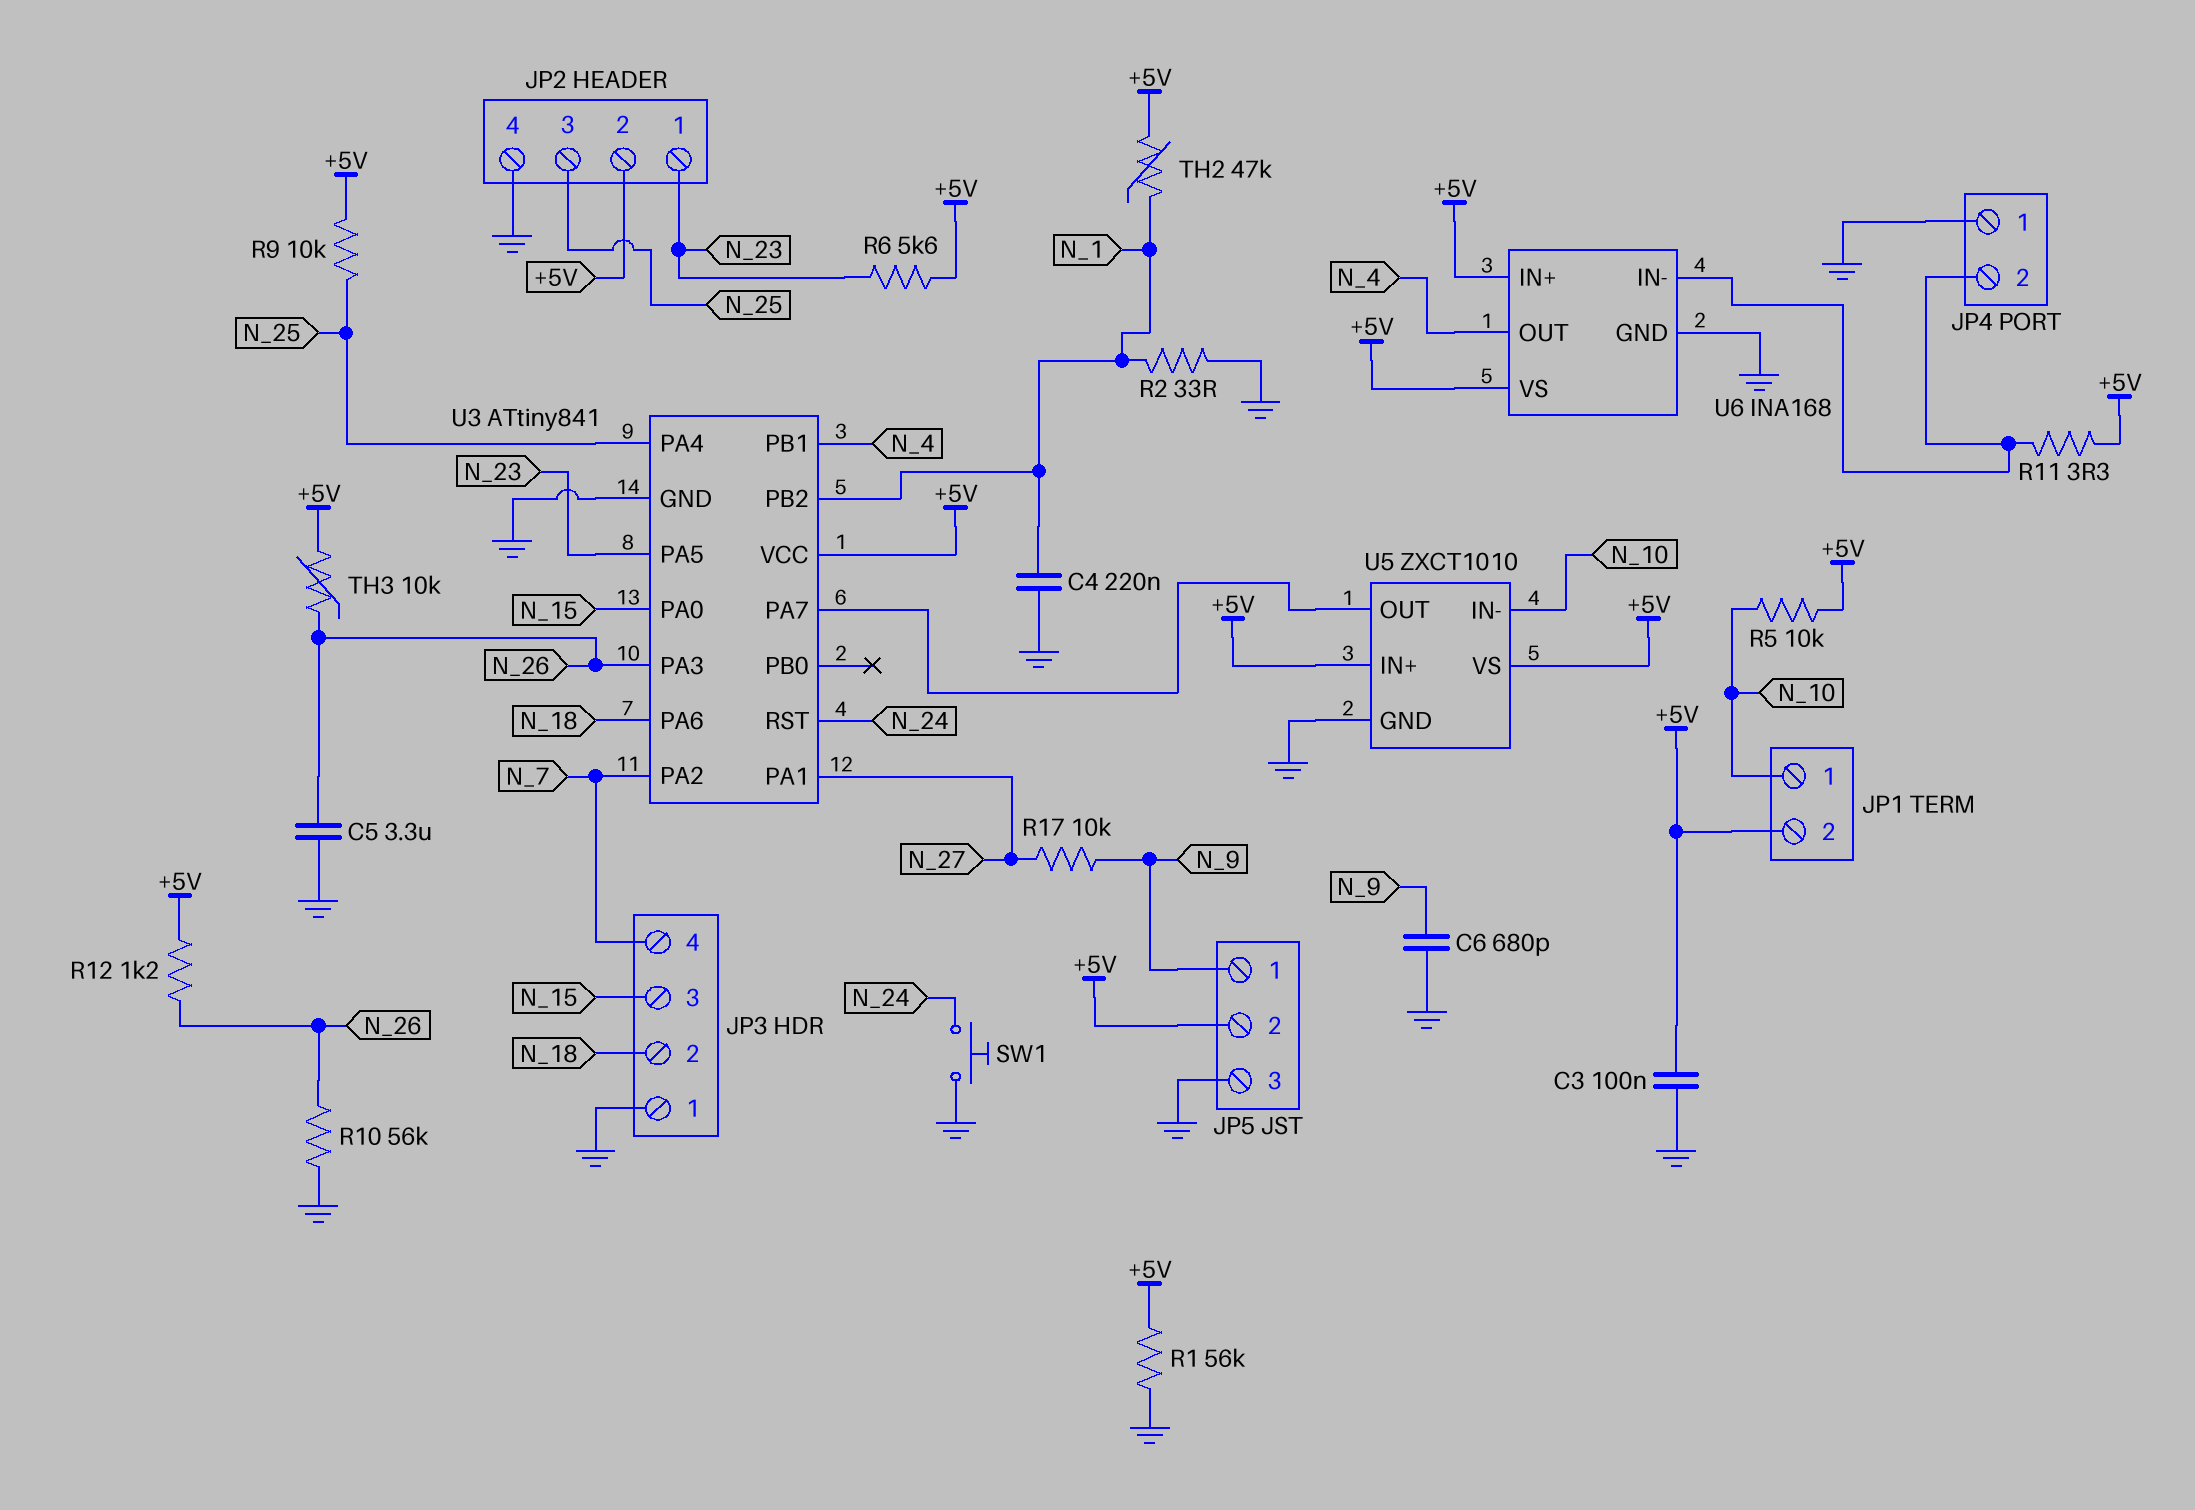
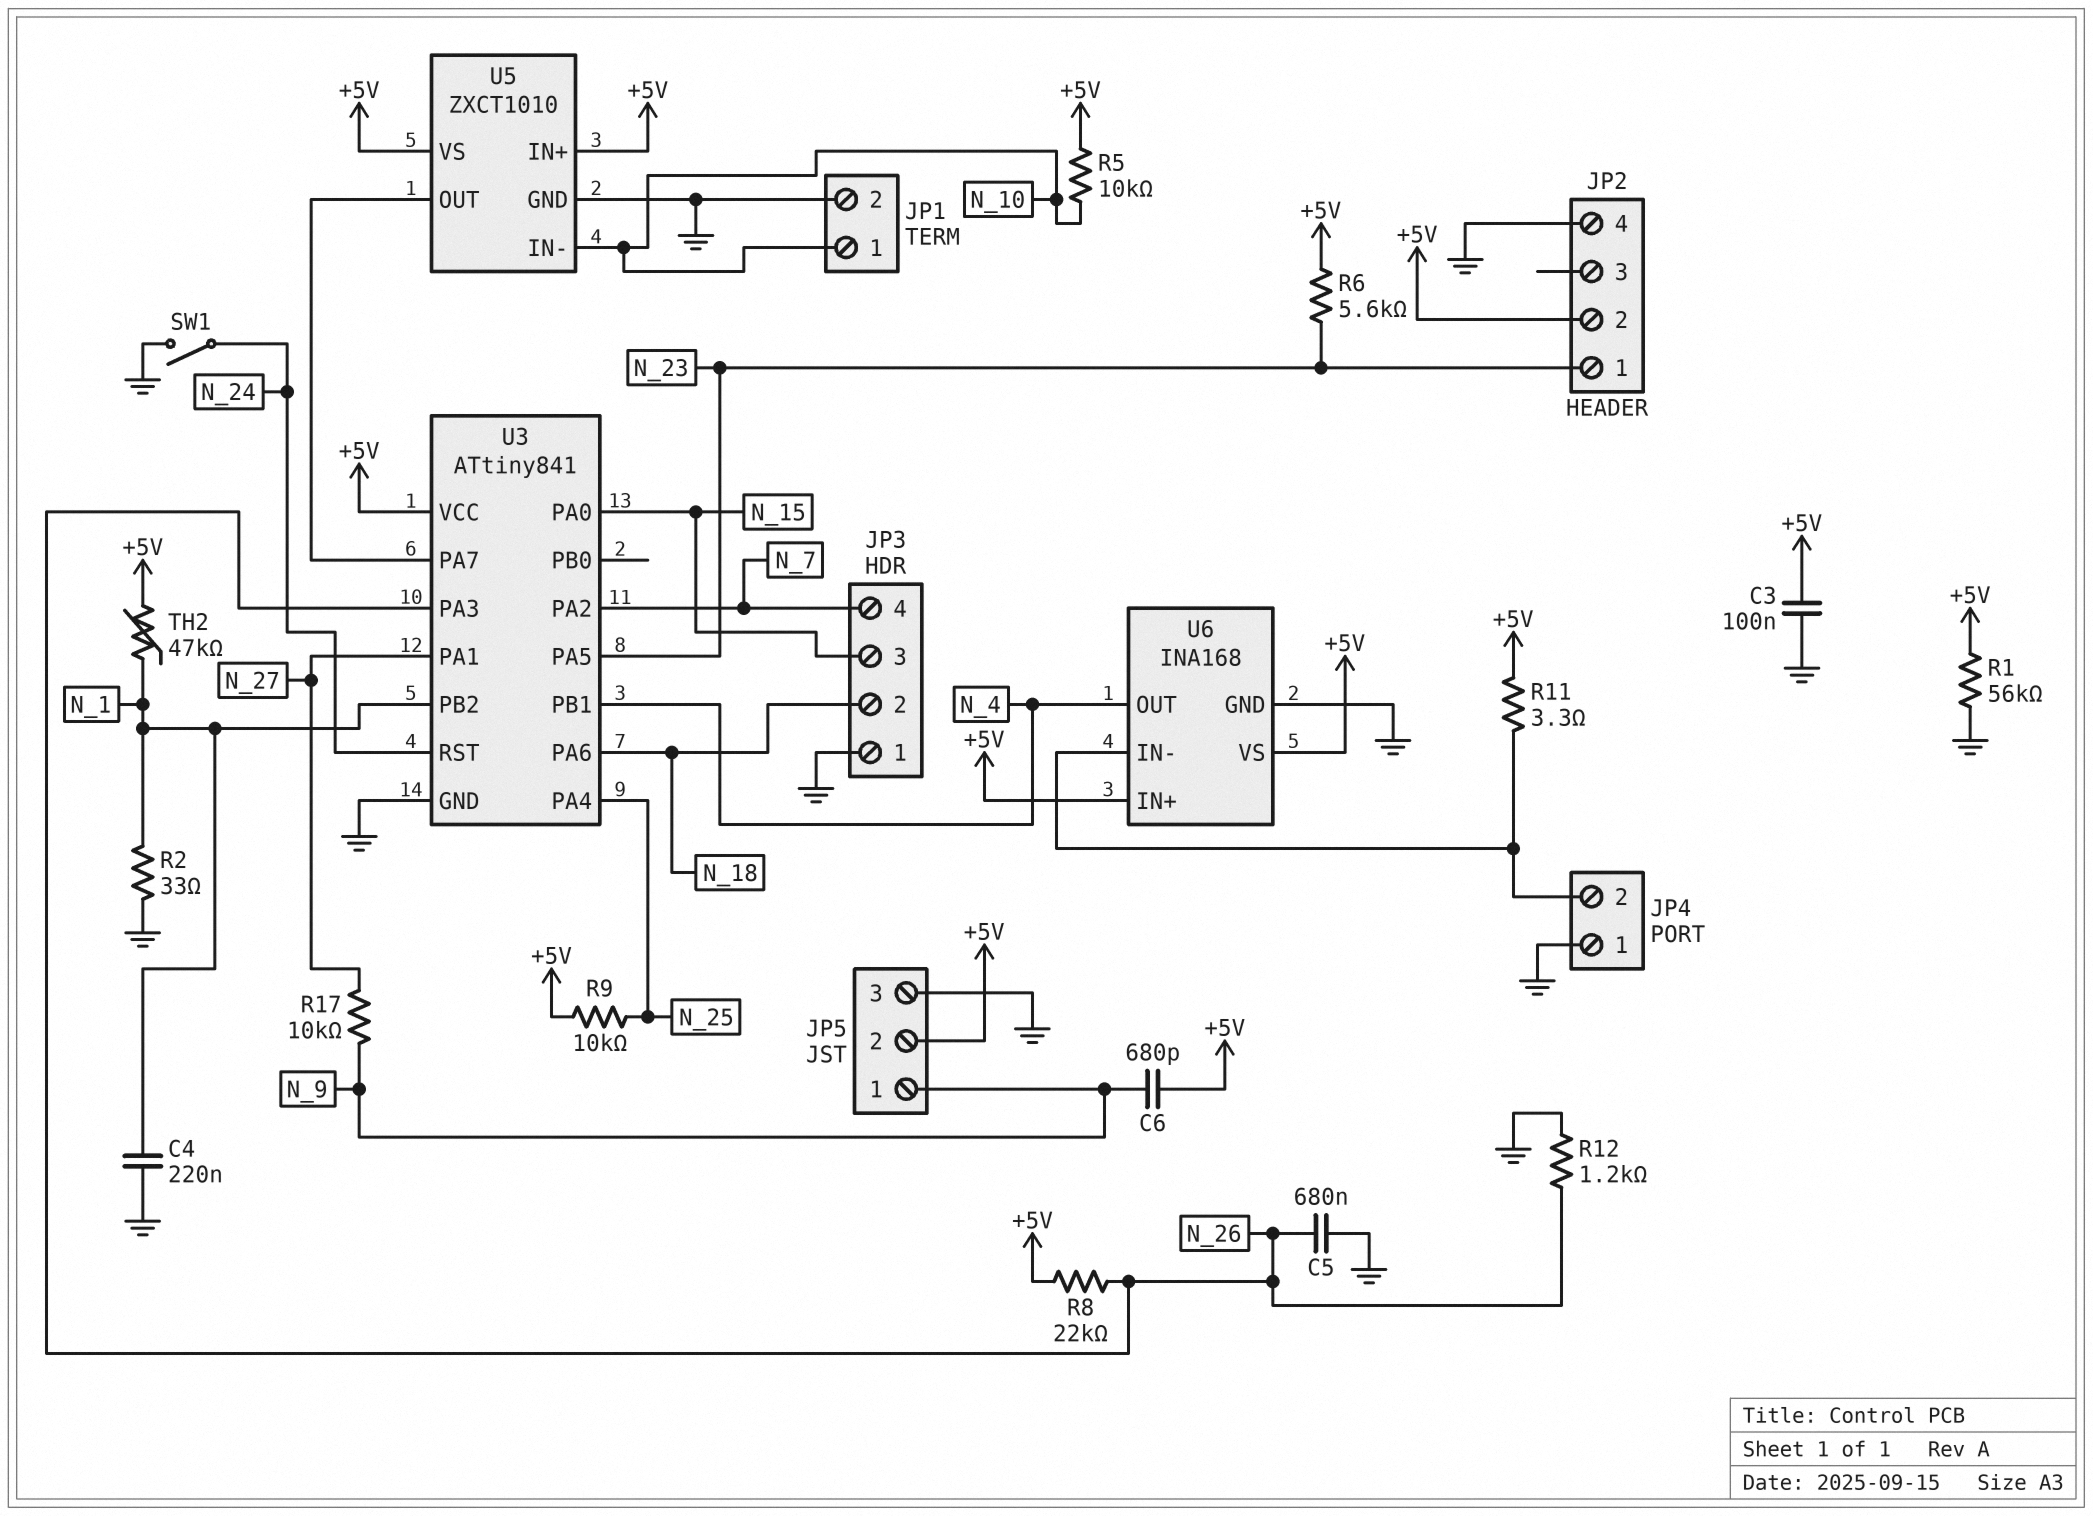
C5: 3.3uF (GND, N_26) -> 680nF (GND, N_26)
C6: 680pF (GND, N_9) -> 680pF (+5V, N_9)
JP1 pin 2: +5V -> GND
JP2 pin 3: N_25 -> none
R8: none -> 22k (+5V, N_26)
R10: 56k (GND, N_26) -> none
R12: 1.2k (+5V, N_26) -> 1.2k (GND, N_26)
SW1: button (GND, N_24) -> switch (GND, N_24)
TH3: 10k (+5V, N_26) -> none

